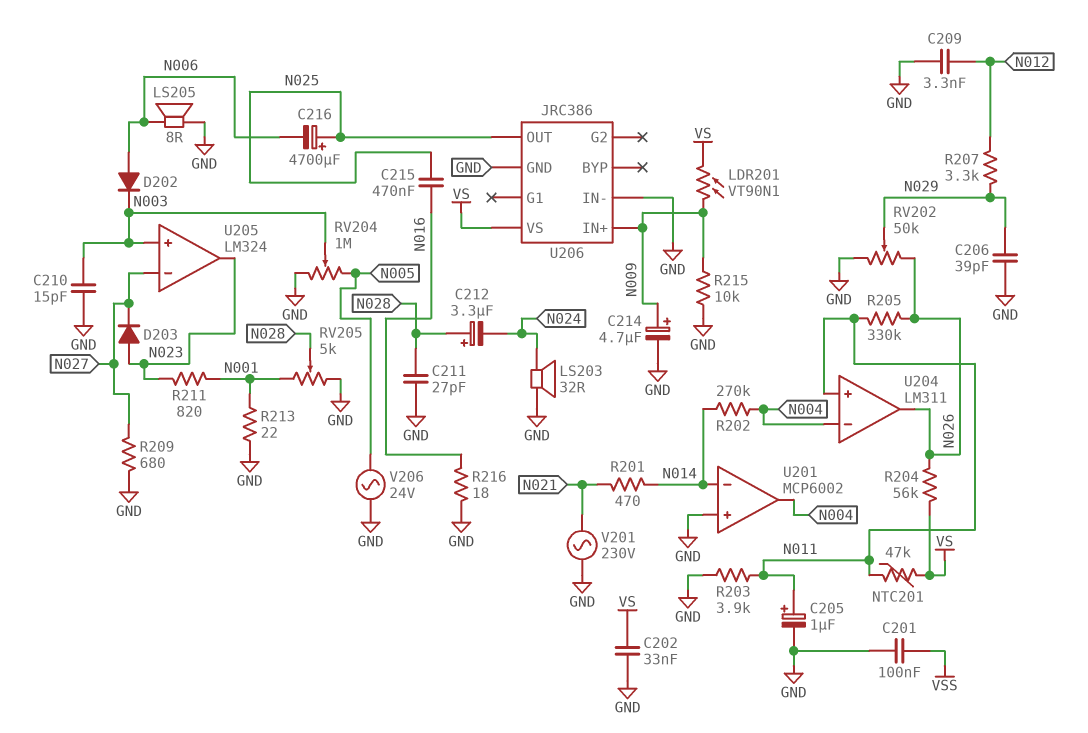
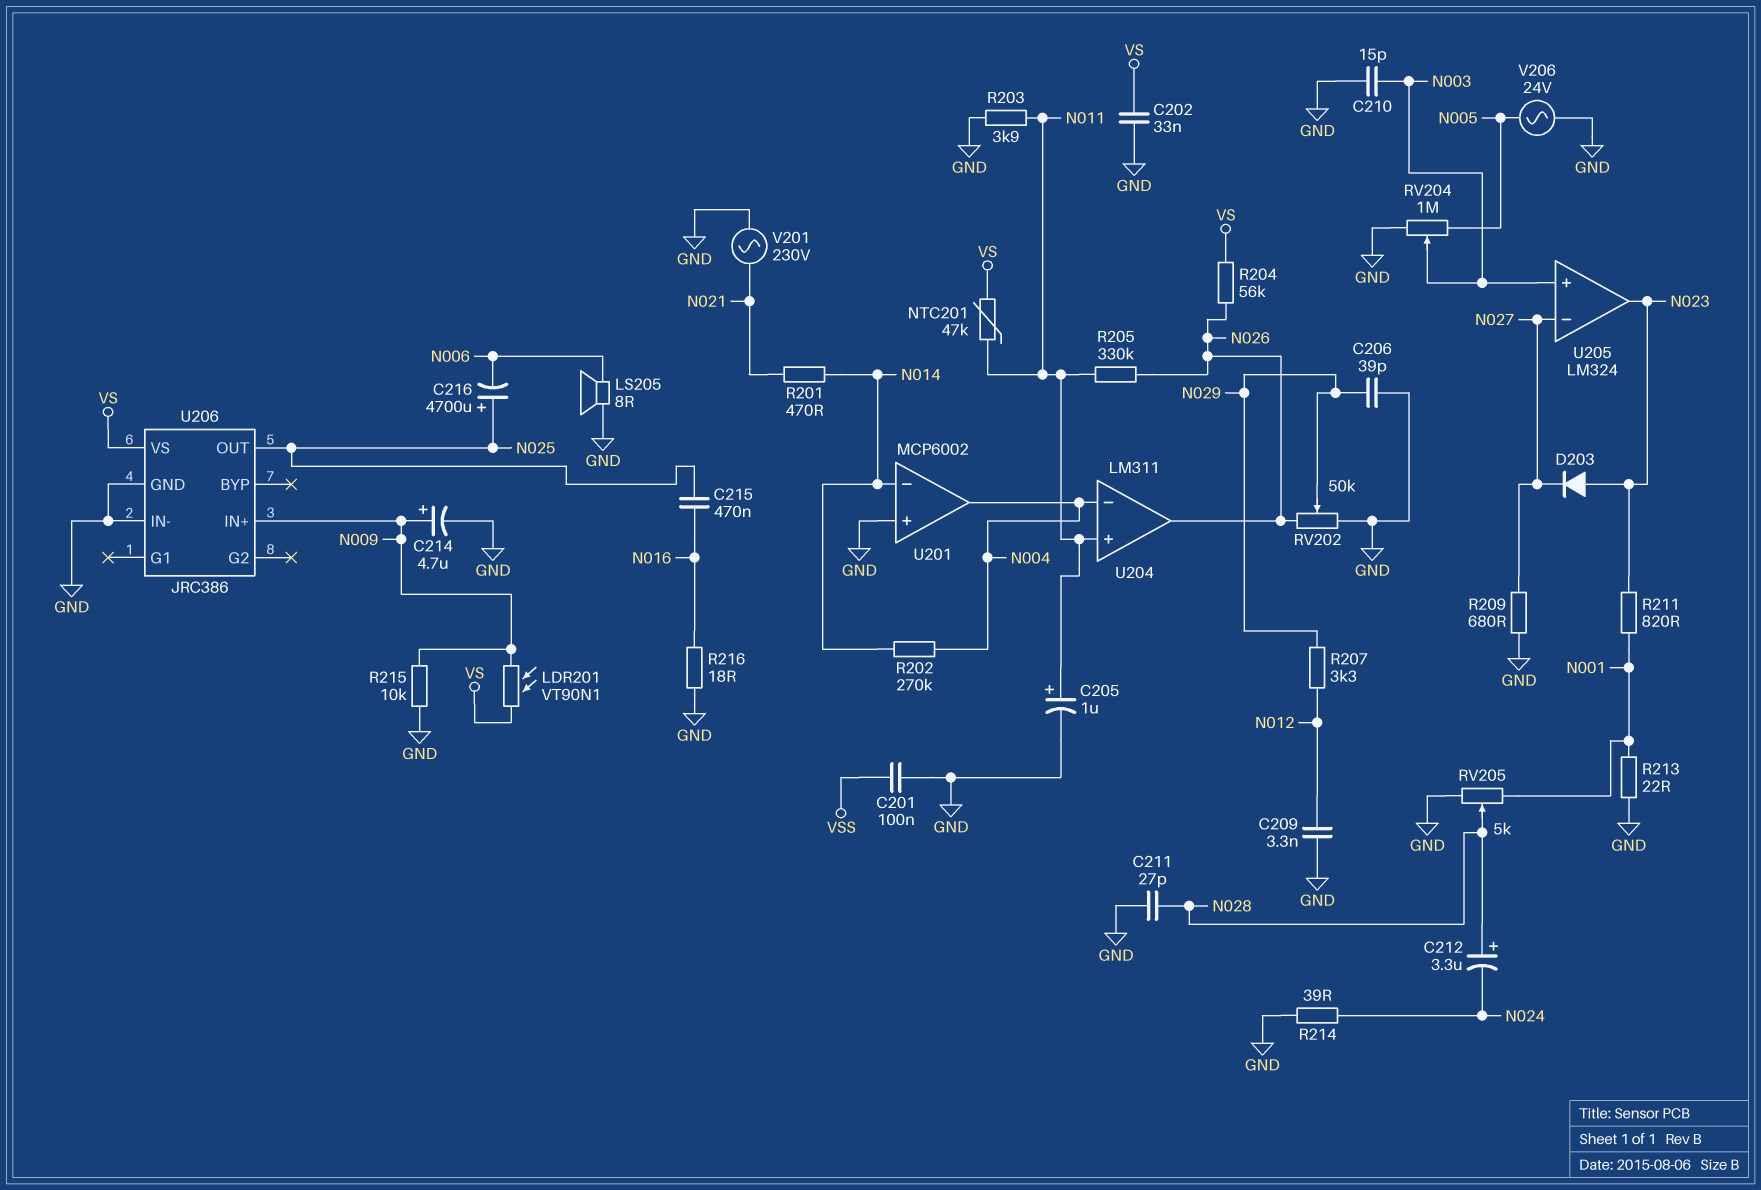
D202: diode (A N006, K N003) -> none
LS203: speaker 32R (GND, N024) -> none
R214: none -> 39 (GND, N024)

